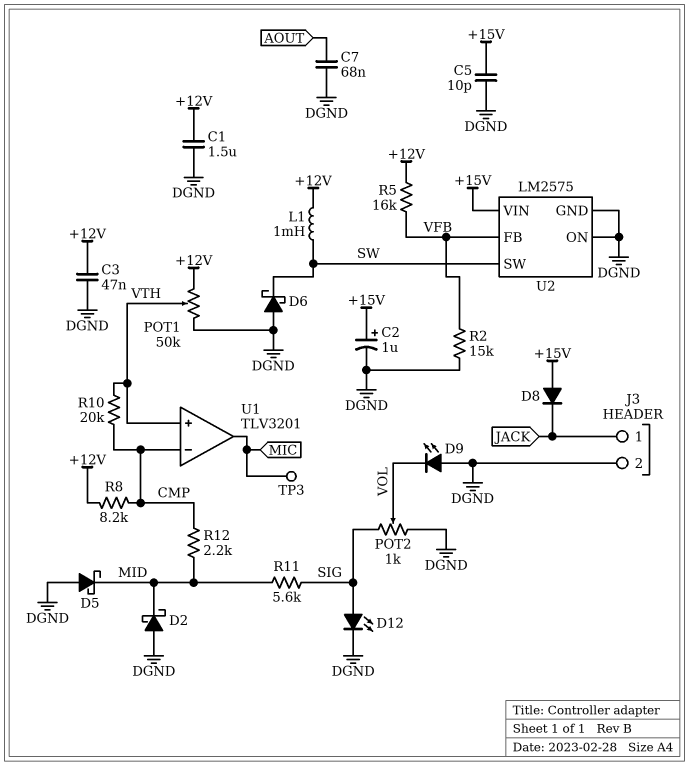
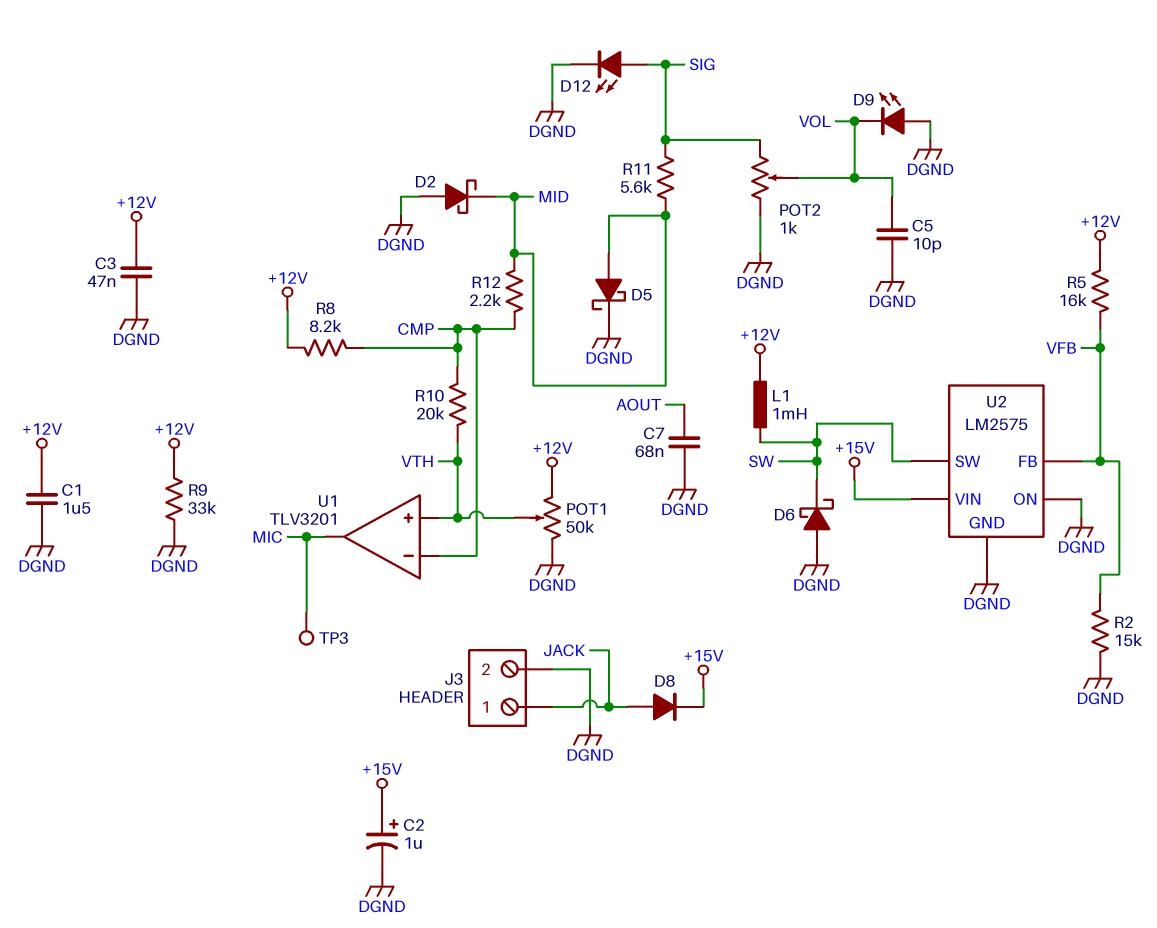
C5: 10pF (+15V, DGND) -> 10pF (DGND, VOL)
D5: schottky (A DGND, K MID) -> schottky (A MID, K DGND)
D8: diode (A +15V, K JACK) -> diode (A JACK, K +15V)
R9: none -> 33k (+12V, DGND)

